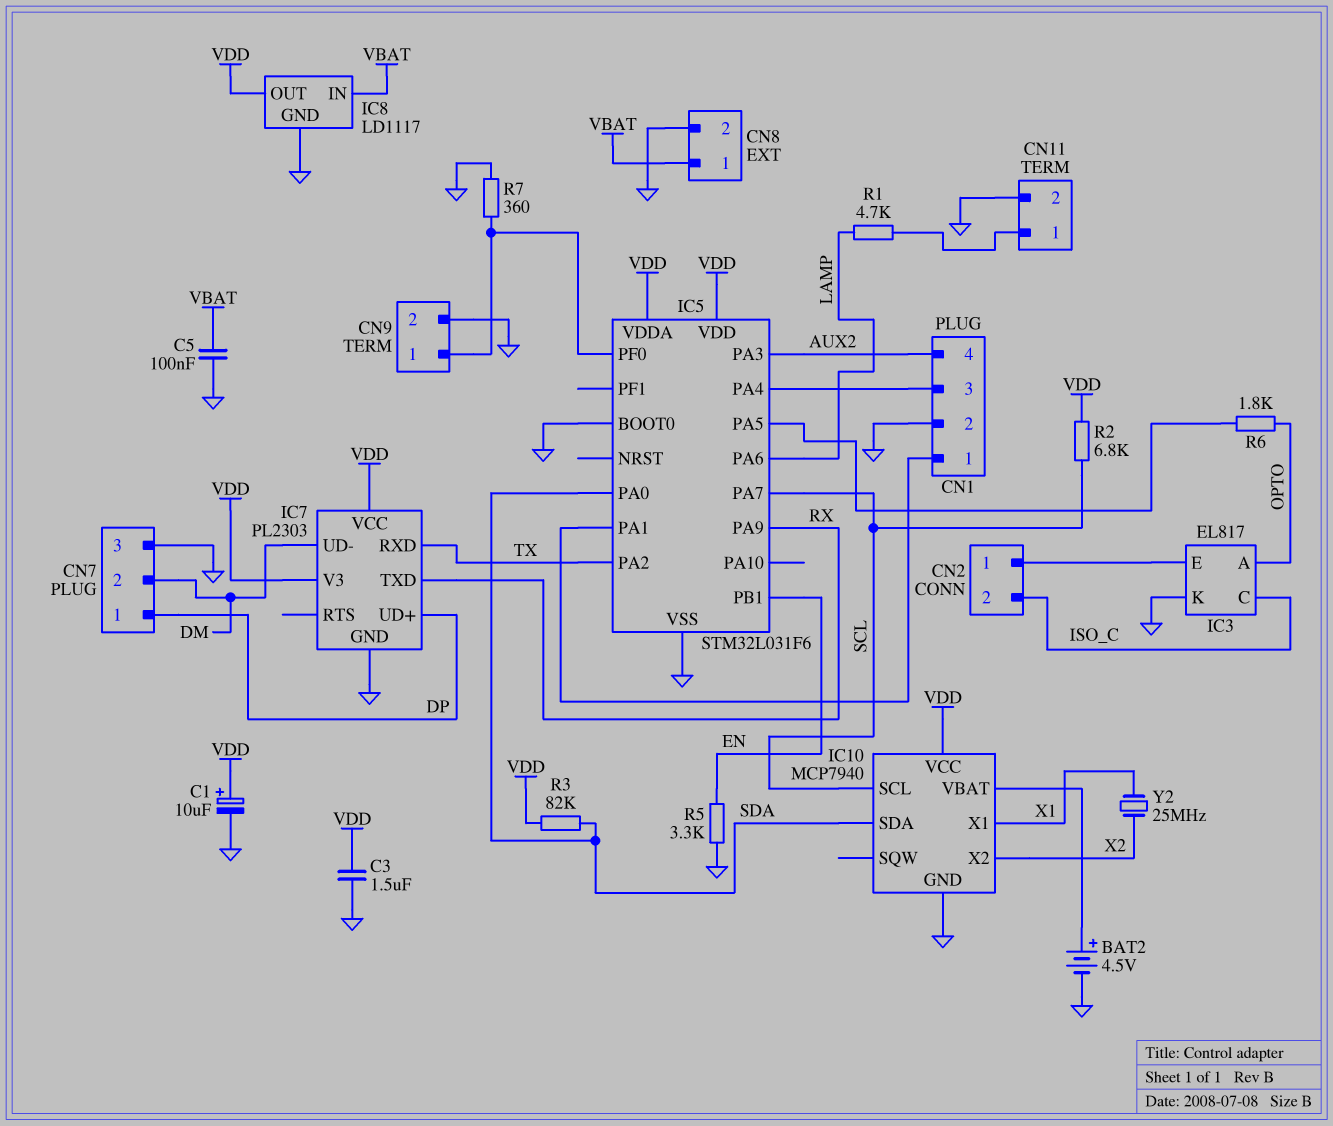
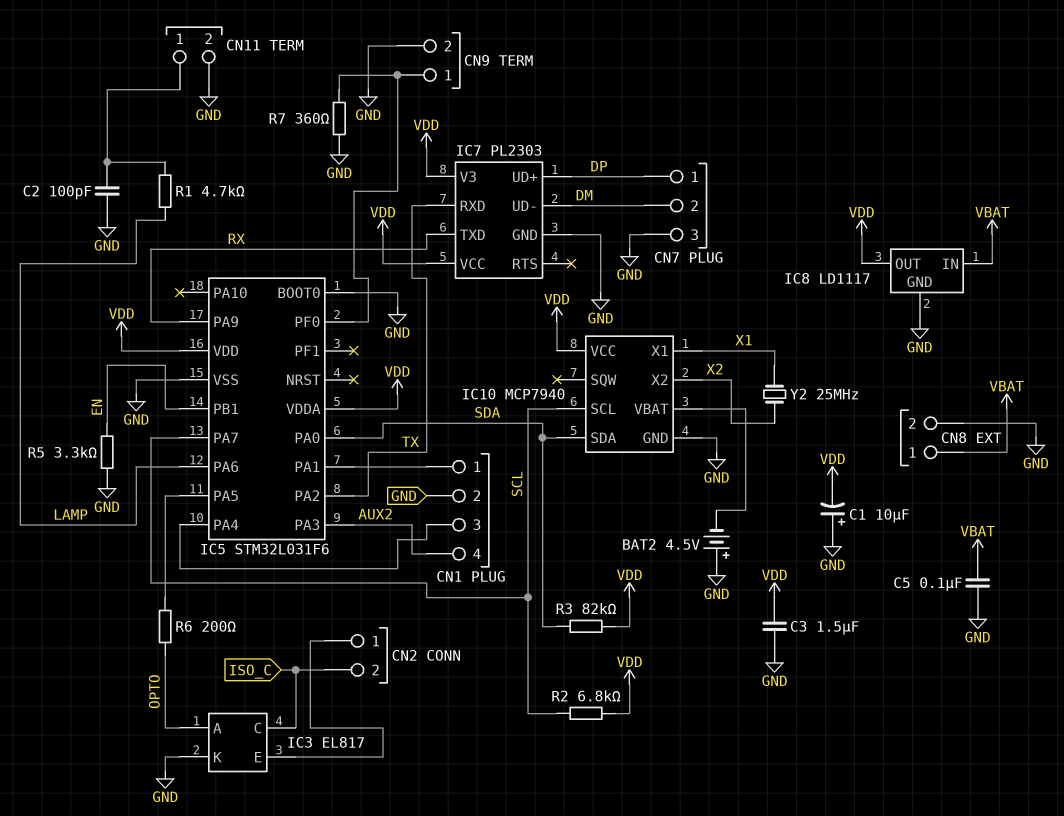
BAT2: 4.5V (plus IC10/VBAT, minus GND) -> 4.5V (plus GND, minus IC10/VBAT)
C1: 10uF (plus VDD, minus GND) -> 10uF (plus GND, minus VDD)
C2: none -> 100pF (CN11/1, GND)
R6: 1.8k (IC5/PA5, OPTO) -> 200 (IC5/PA5, OPTO)

